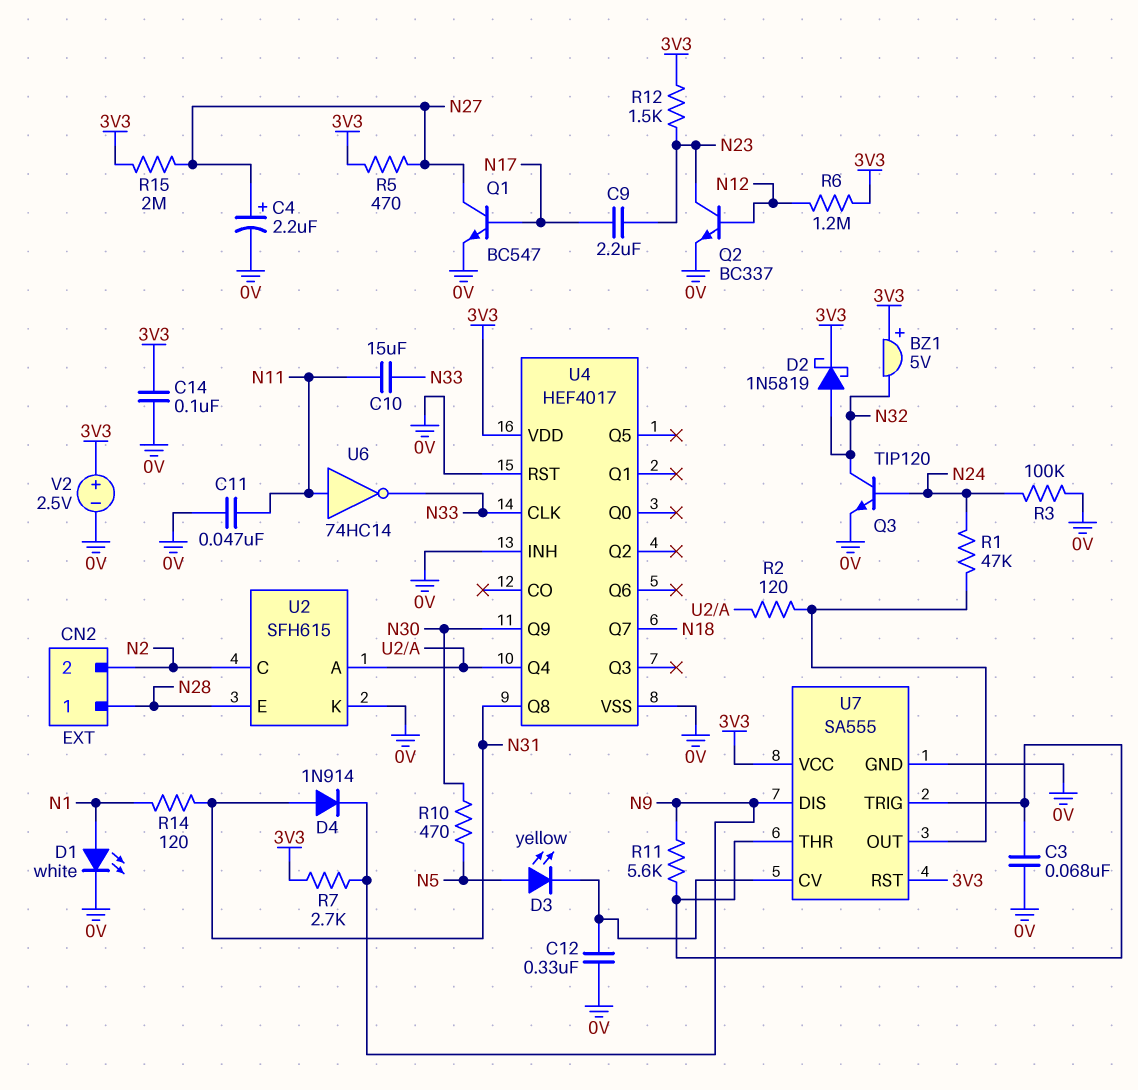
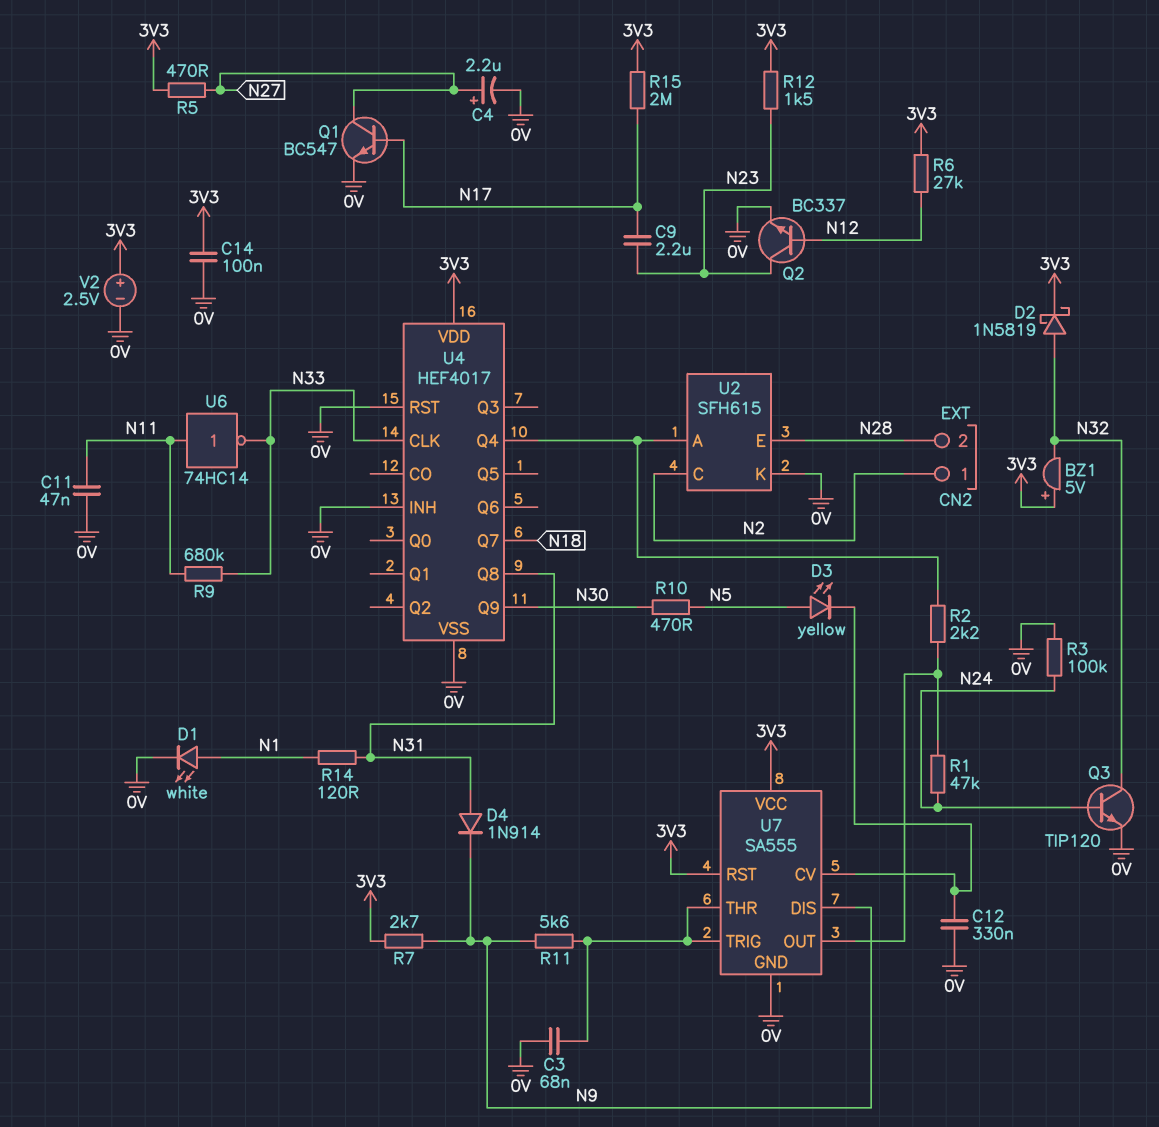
C10: 15uF (N11, N33) -> none
CN2 pin 1: N28 -> N2
CN2 pin 2: N2 -> N28
R2: 120 (U2/A, U7/OUT) -> 2.2k (U2/A, U7/OUT)
R6: 1.2M (3V3, N12) -> 27k (3V3, N12)
R9: none -> 680k (N11, N33)
R15: 2M (3V3, N27) -> 2M (3V3, N17)

